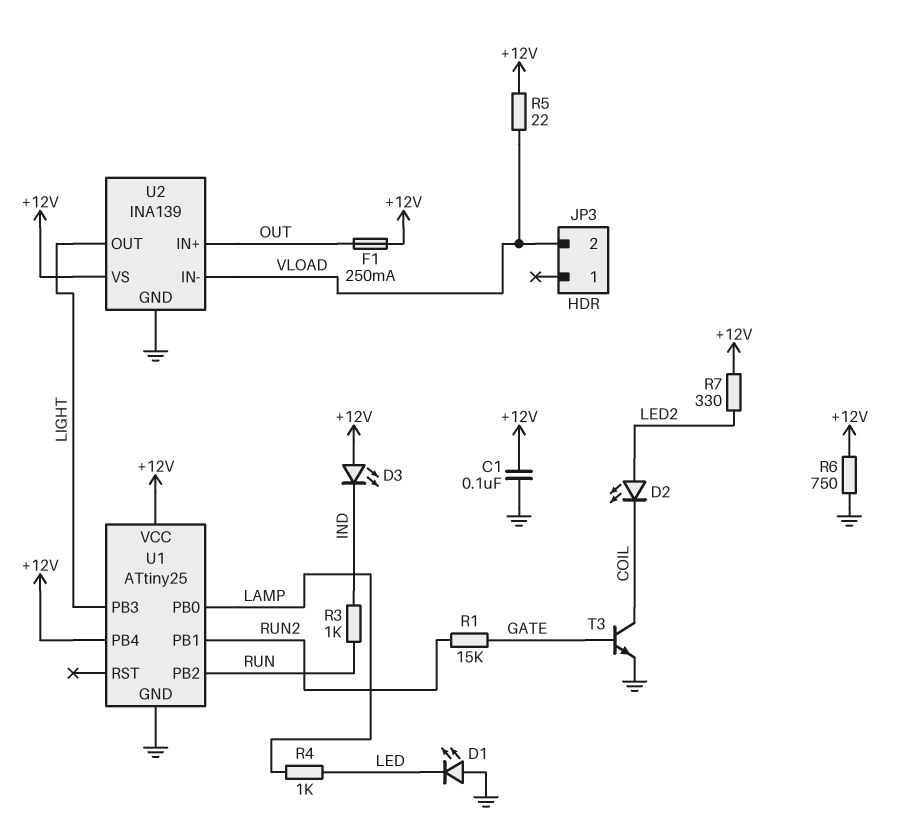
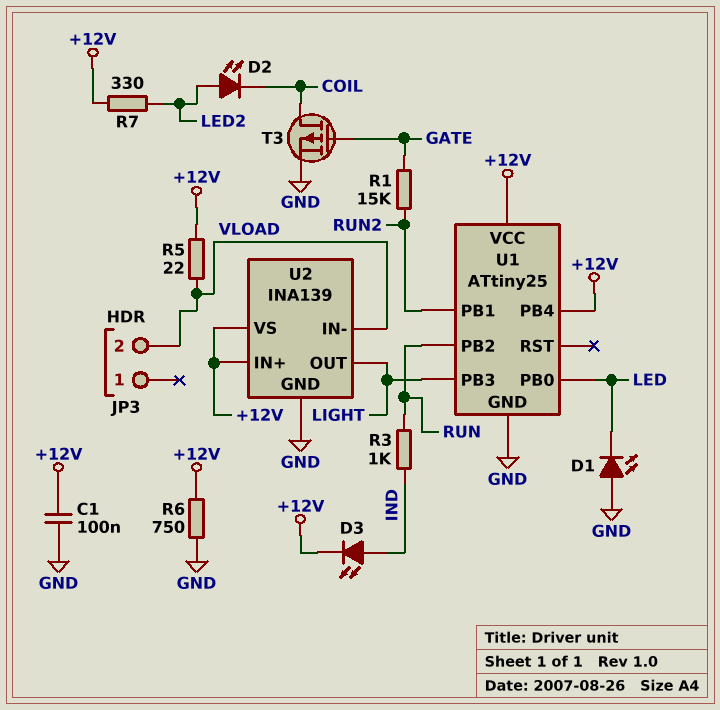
D3: LED (A +12V, K IND) -> LED (A IND, K +12V)
F1: 250mA (+12V, OUT) -> none
R4: 1k (LAMP, LED) -> none
T3: NPN (B GATE, C COIL, E GND) -> PMOS (G GATE, D COIL, S GND)
U1 pin PB0: LAMP -> LED
U2 pin IN+: OUT -> +12V

